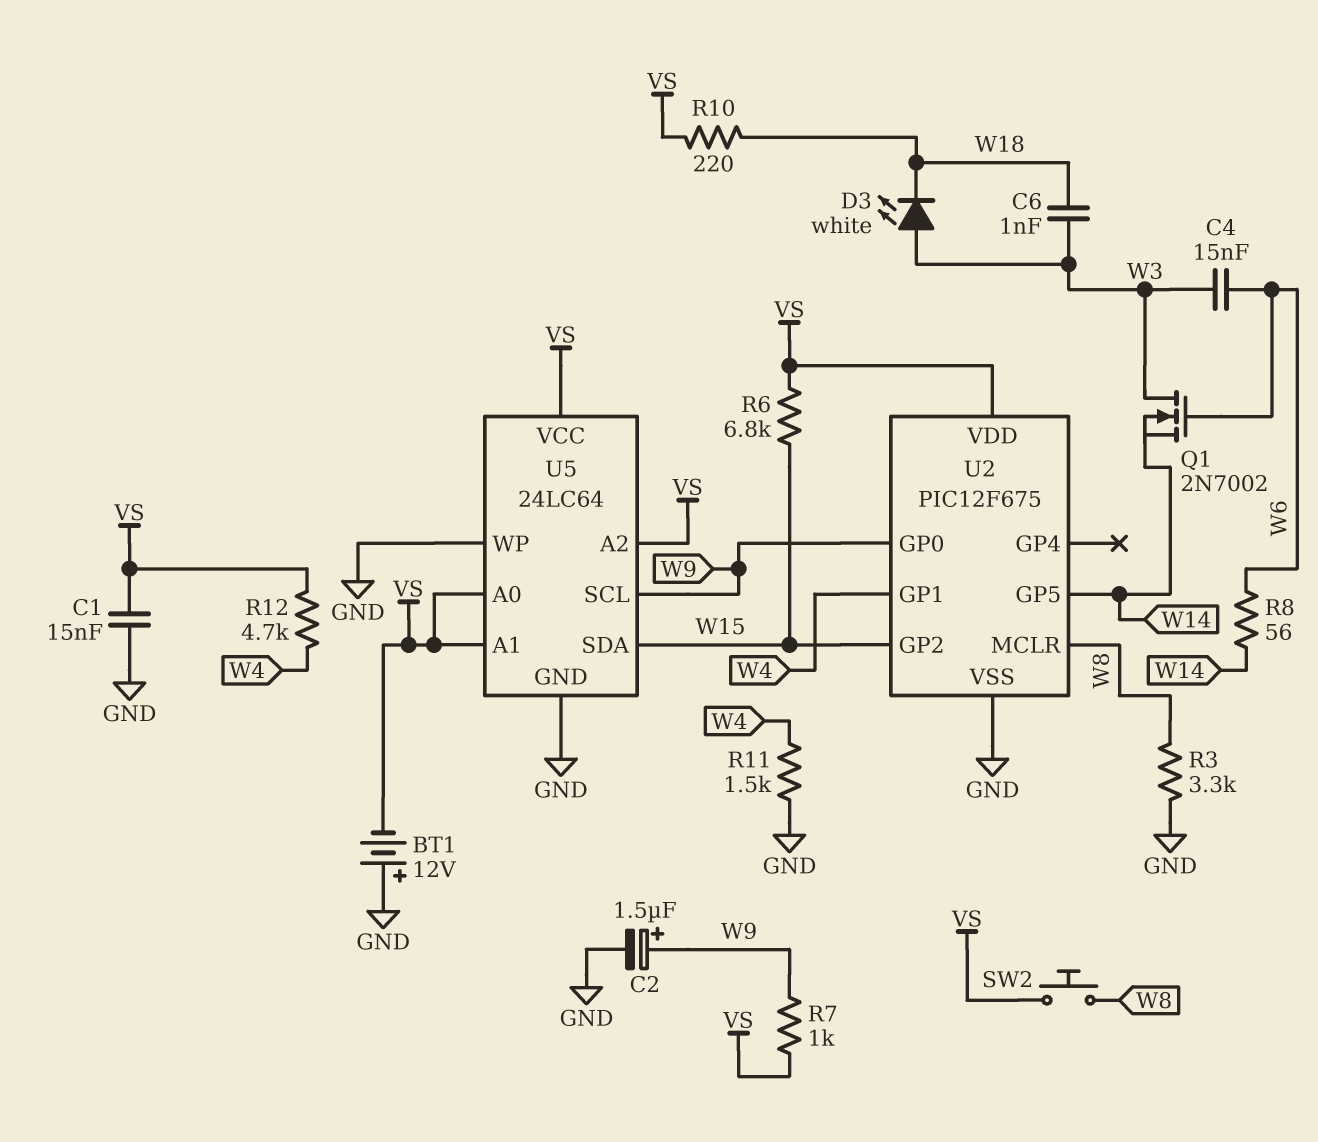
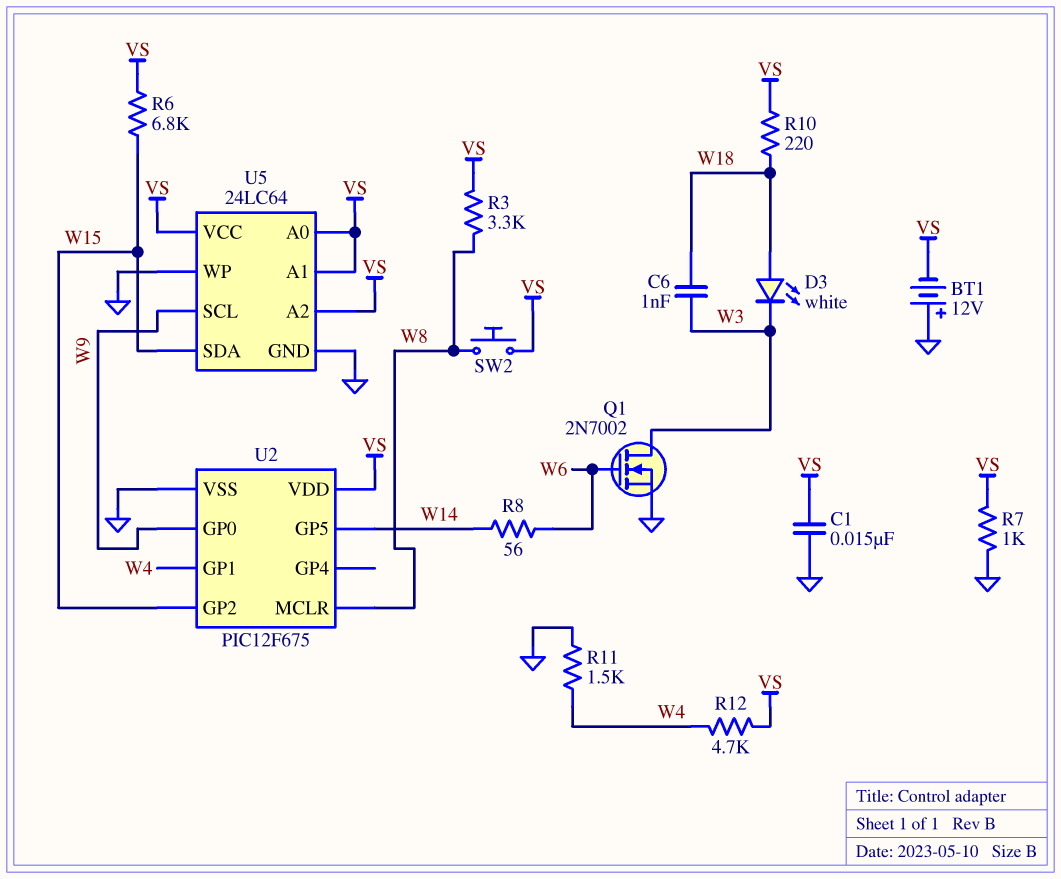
C2: 1.5uF (plus W9, minus GND) -> none
C4: 15nF (W3, W6) -> none
D3: LED white (A W3, K W18) -> LED white (A W18, K W3)
Q1: NMOS 2N7002 (G W6, D W3, S W14) -> NMOS 2N7002 (G W6, D W3, S GND)
R3: 3.3k (GND, W8) -> 3.3k (VS, W8)
R7: 1k (VS, W9) -> 1k (GND, VS)

